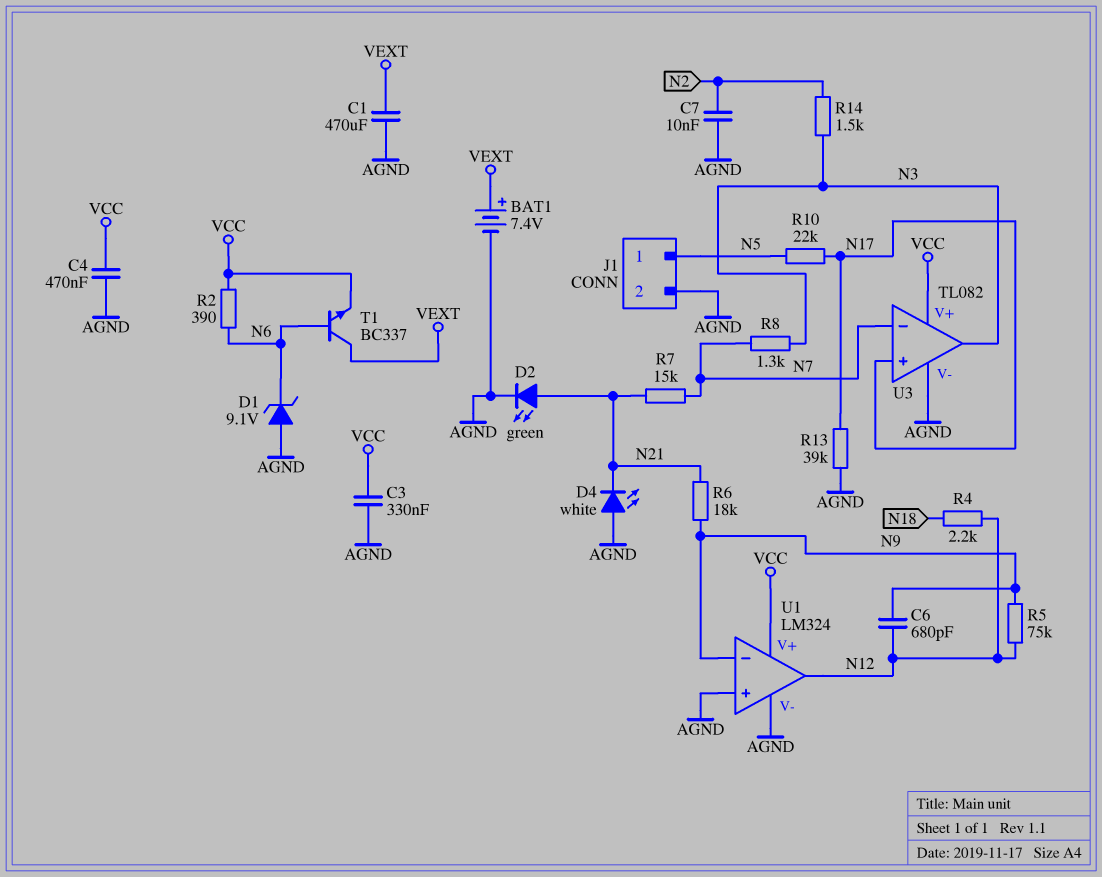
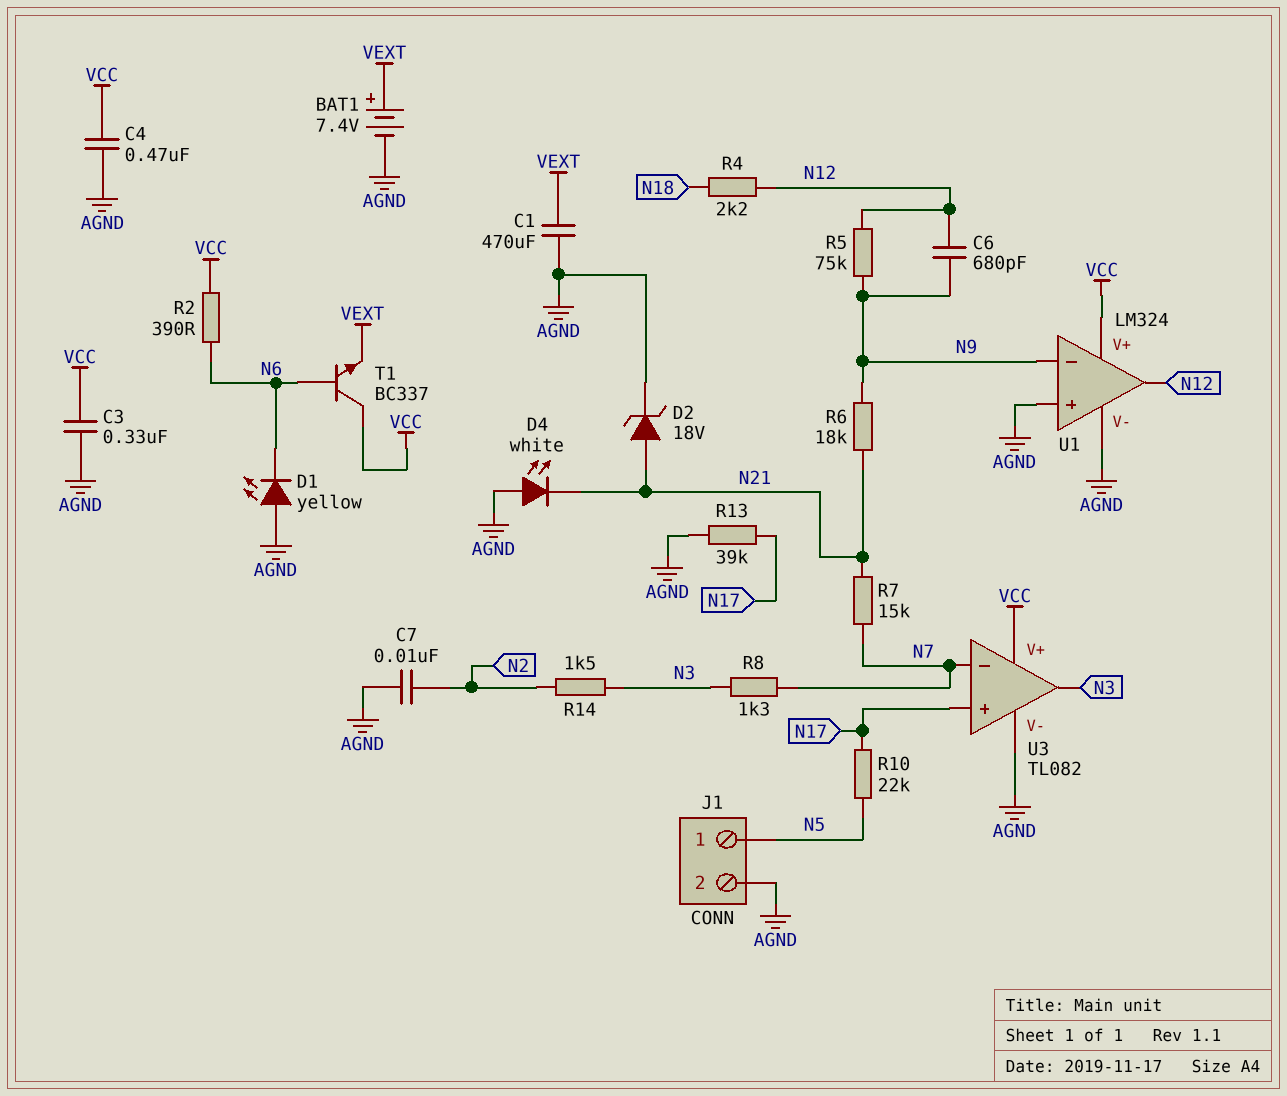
D1: zener 9.1V (A AGND, K N6) -> LED yellow (A AGND, K N6)
D2: LED green (A N21, K AGND) -> zener 18V (A N21, K AGND)
T1: NPN BC337 (B N6, C VEXT, E VCC) -> NPN BC337 (B N6, C VCC, E VEXT)

